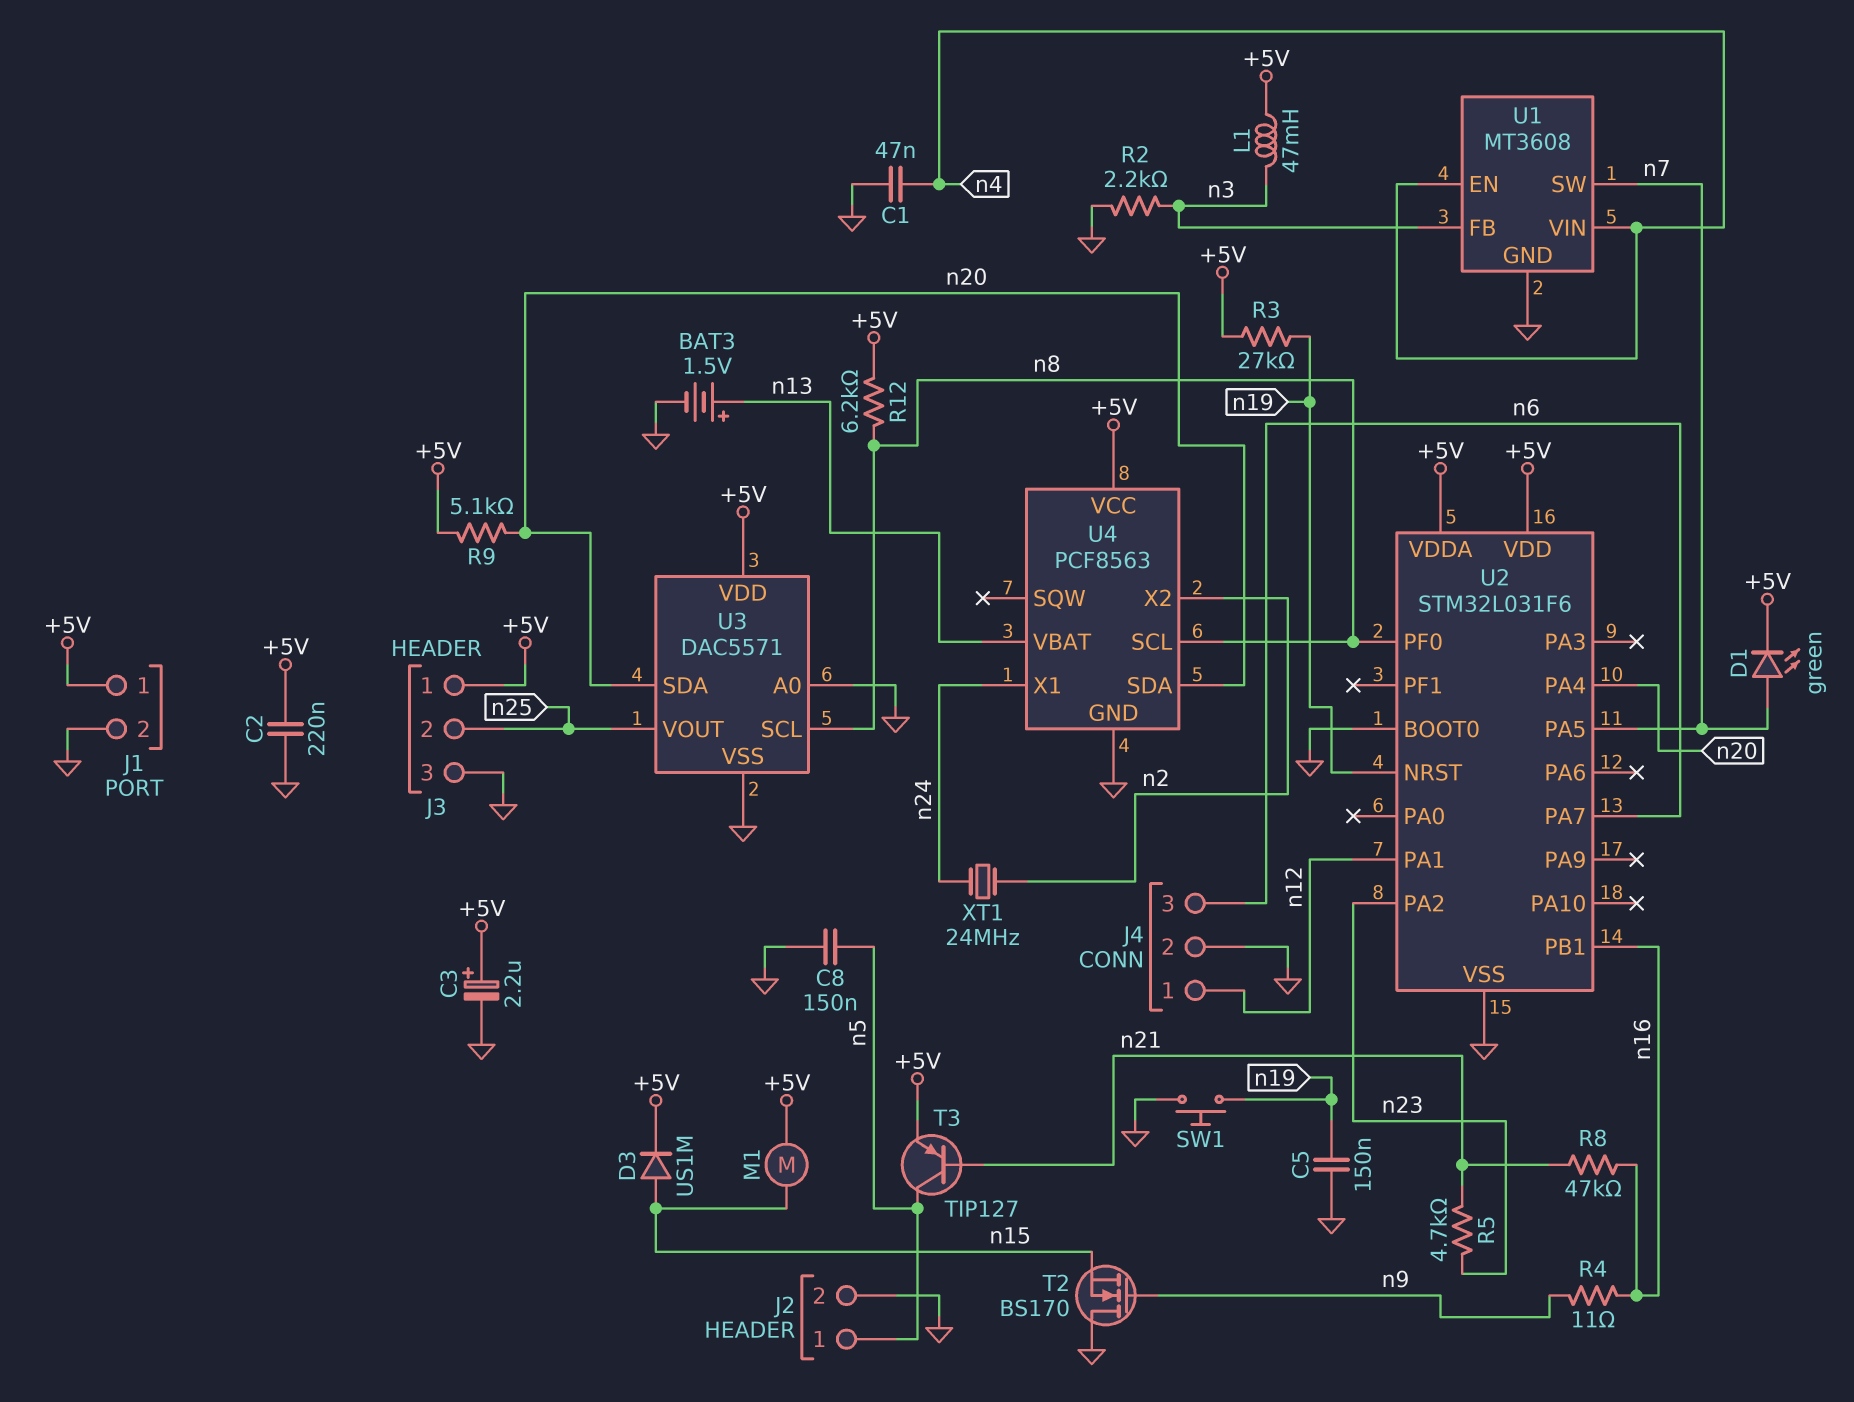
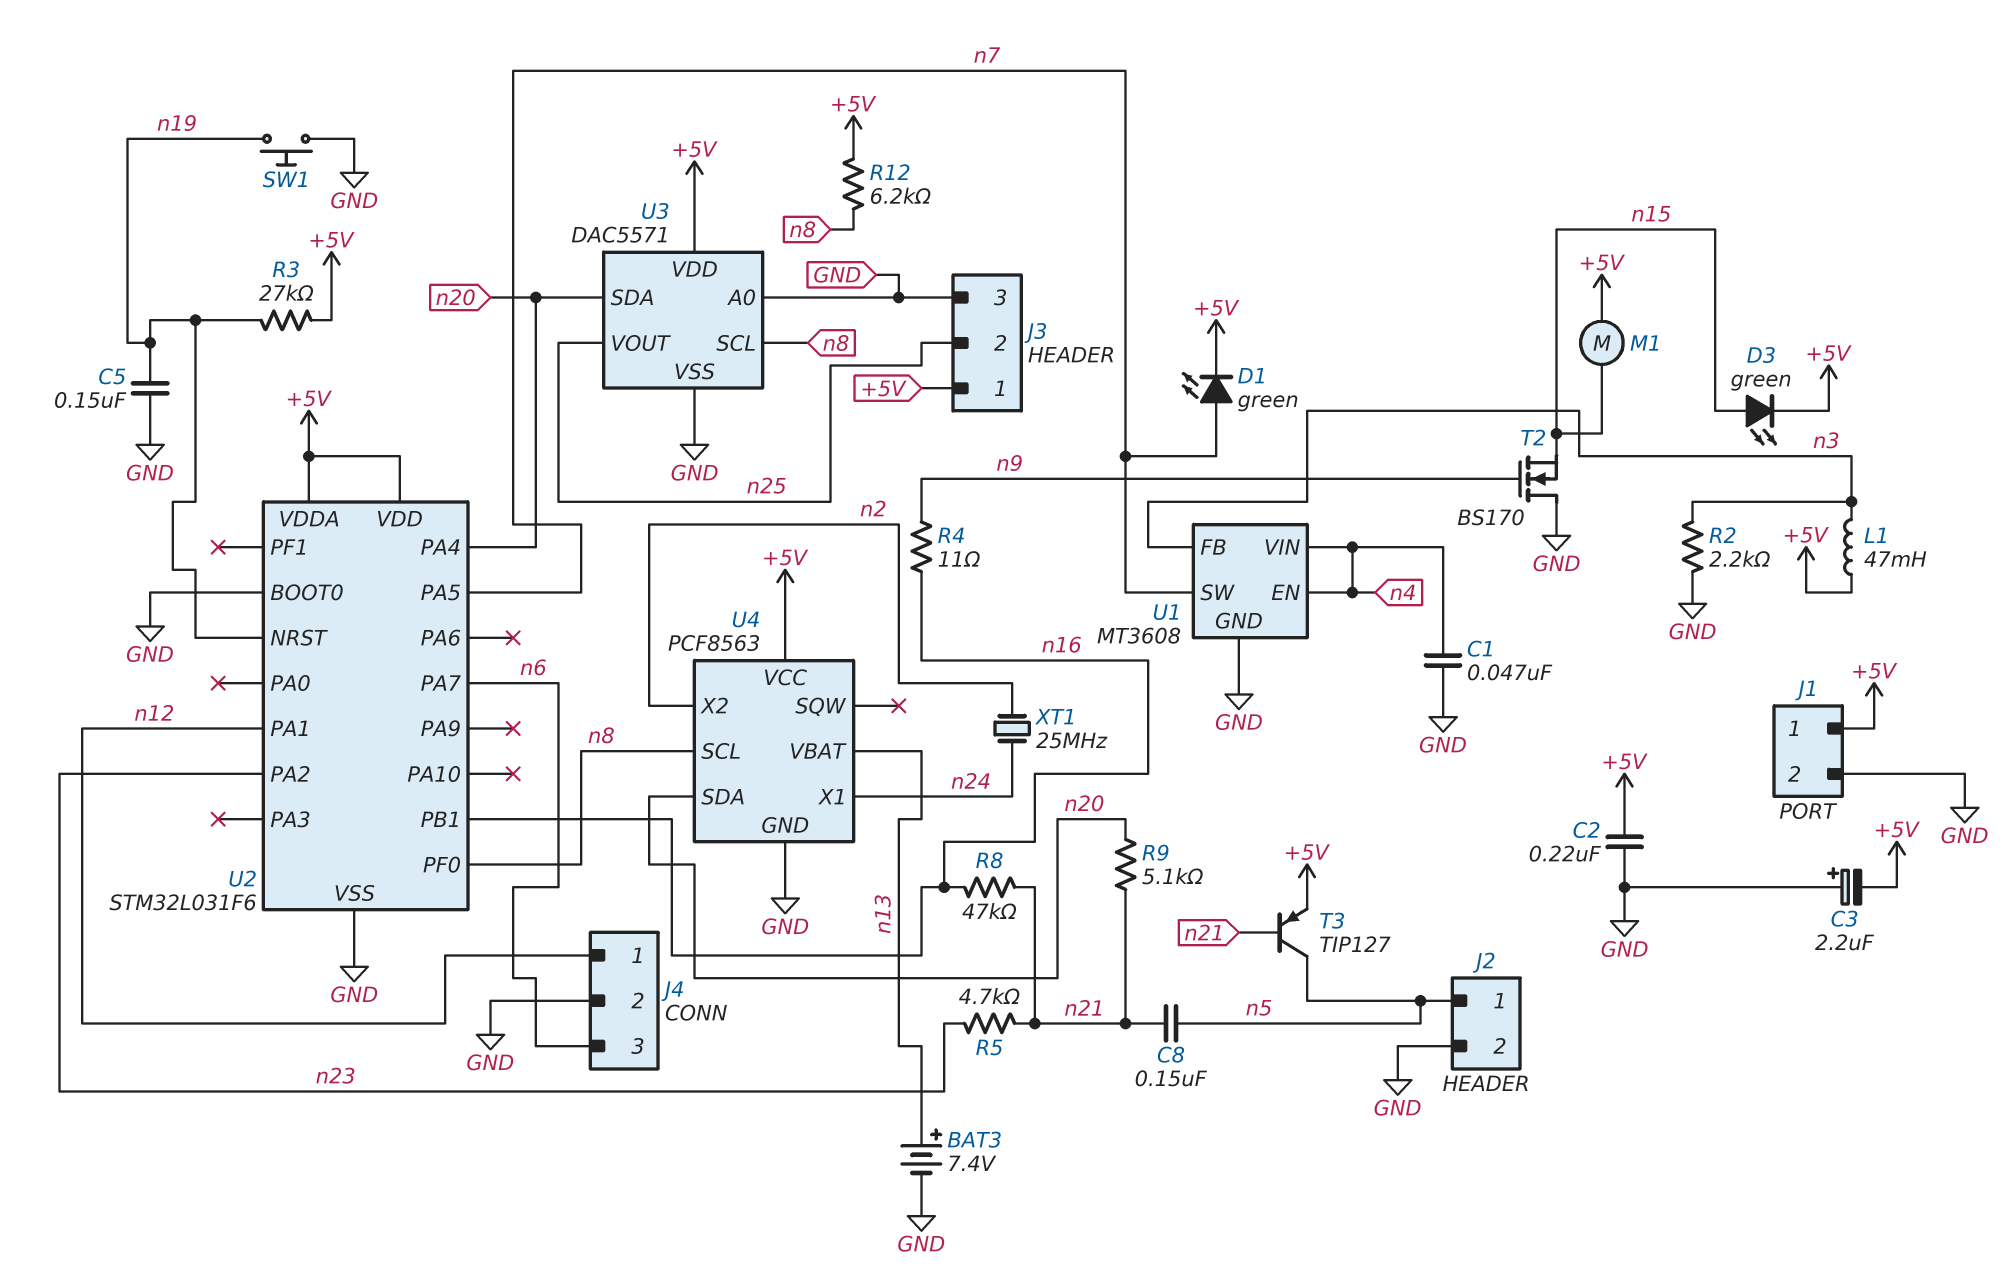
BAT3: 1.5V (plus n13, minus GND) -> 7.4V (plus n13, minus GND)
C3: 2.2uF (plus +5V, minus GND) -> 2.2uF (plus GND, minus +5V)
C8: 150nF (GND, n5) -> 150nF (n5, n21)
D3: diode US1M (A n15, K +5V) -> LED green (A n15, K +5V)
R9: 5.1k (+5V, n20) -> 5.1k (n20, n21)
XT1: 24MHz (n2, n24) -> 25MHz (n2, n24)

